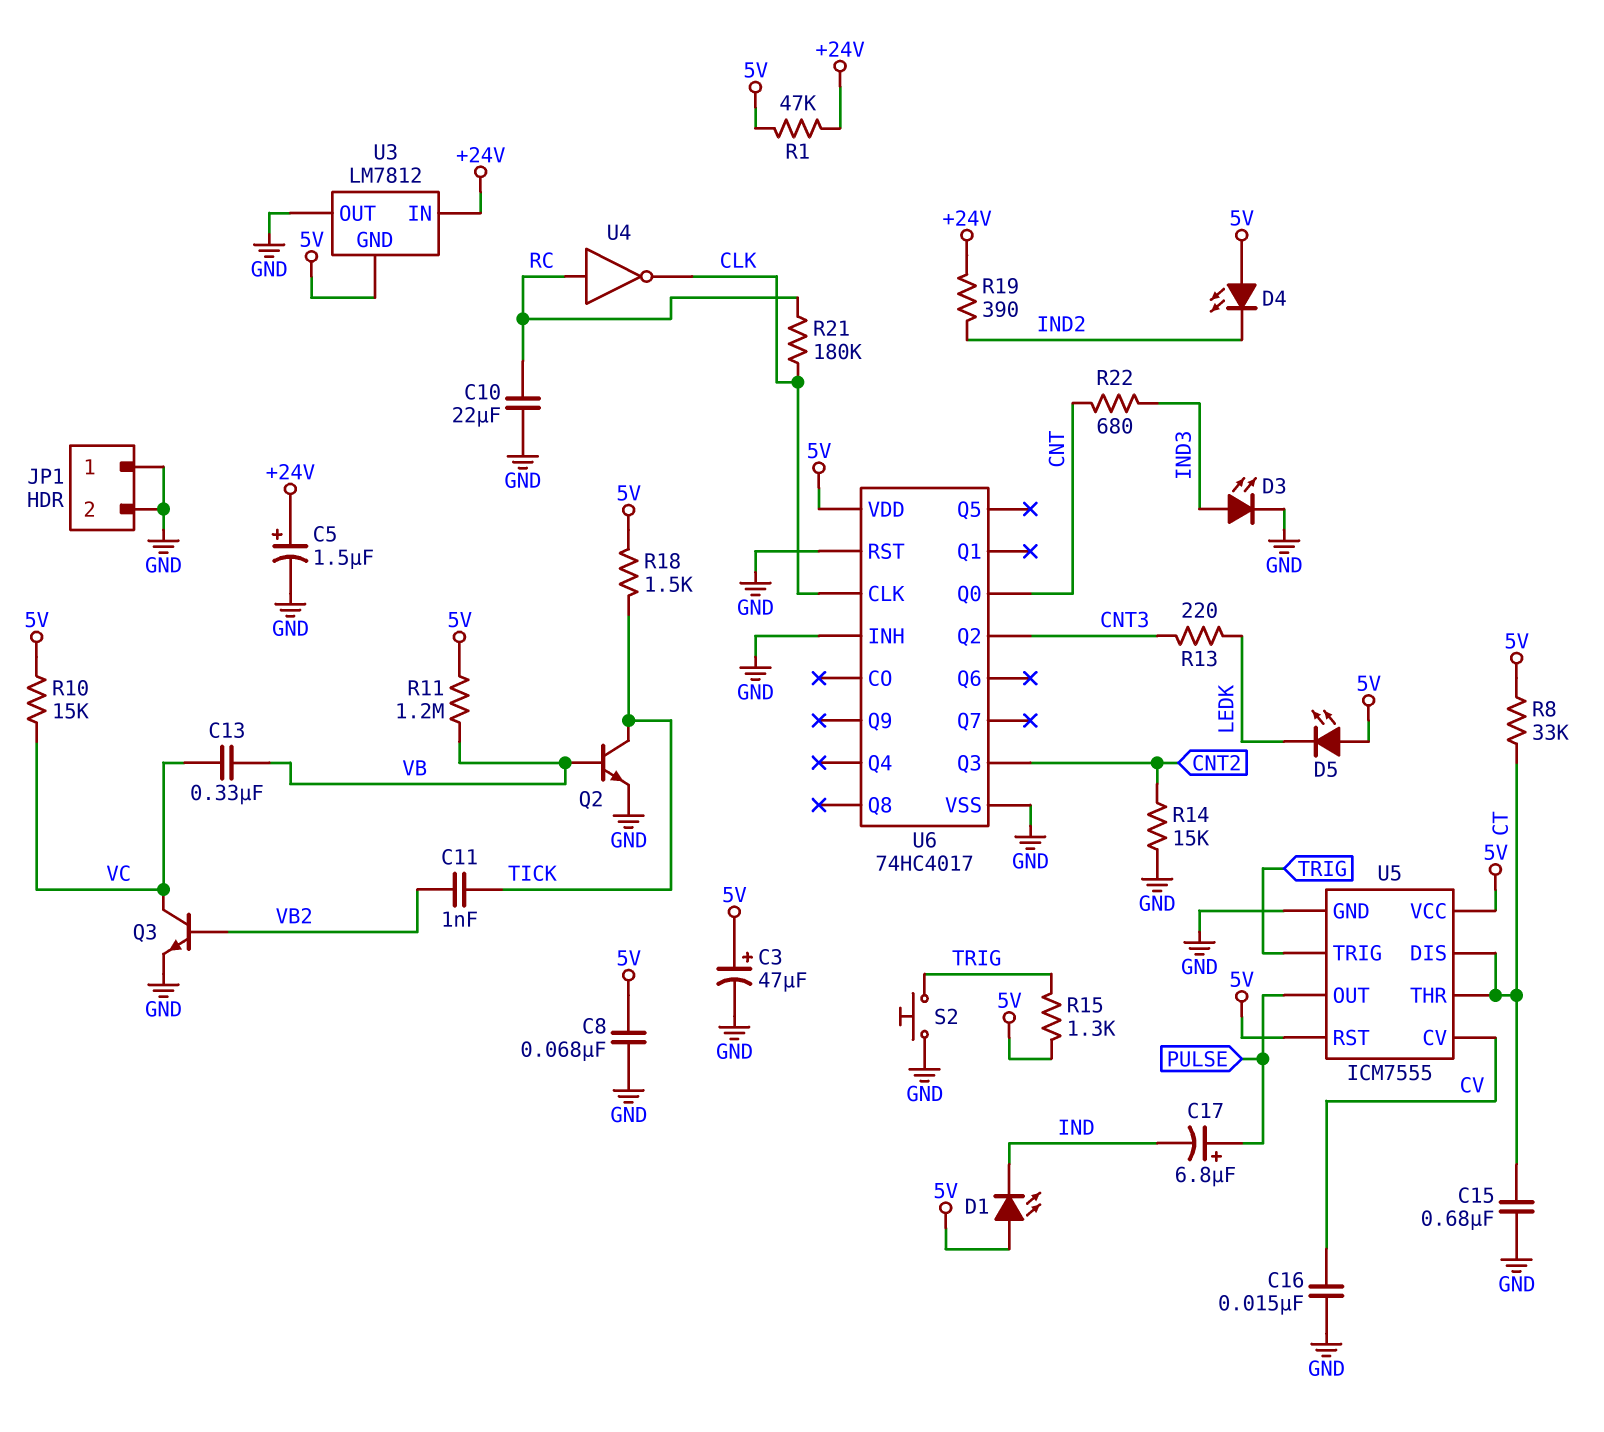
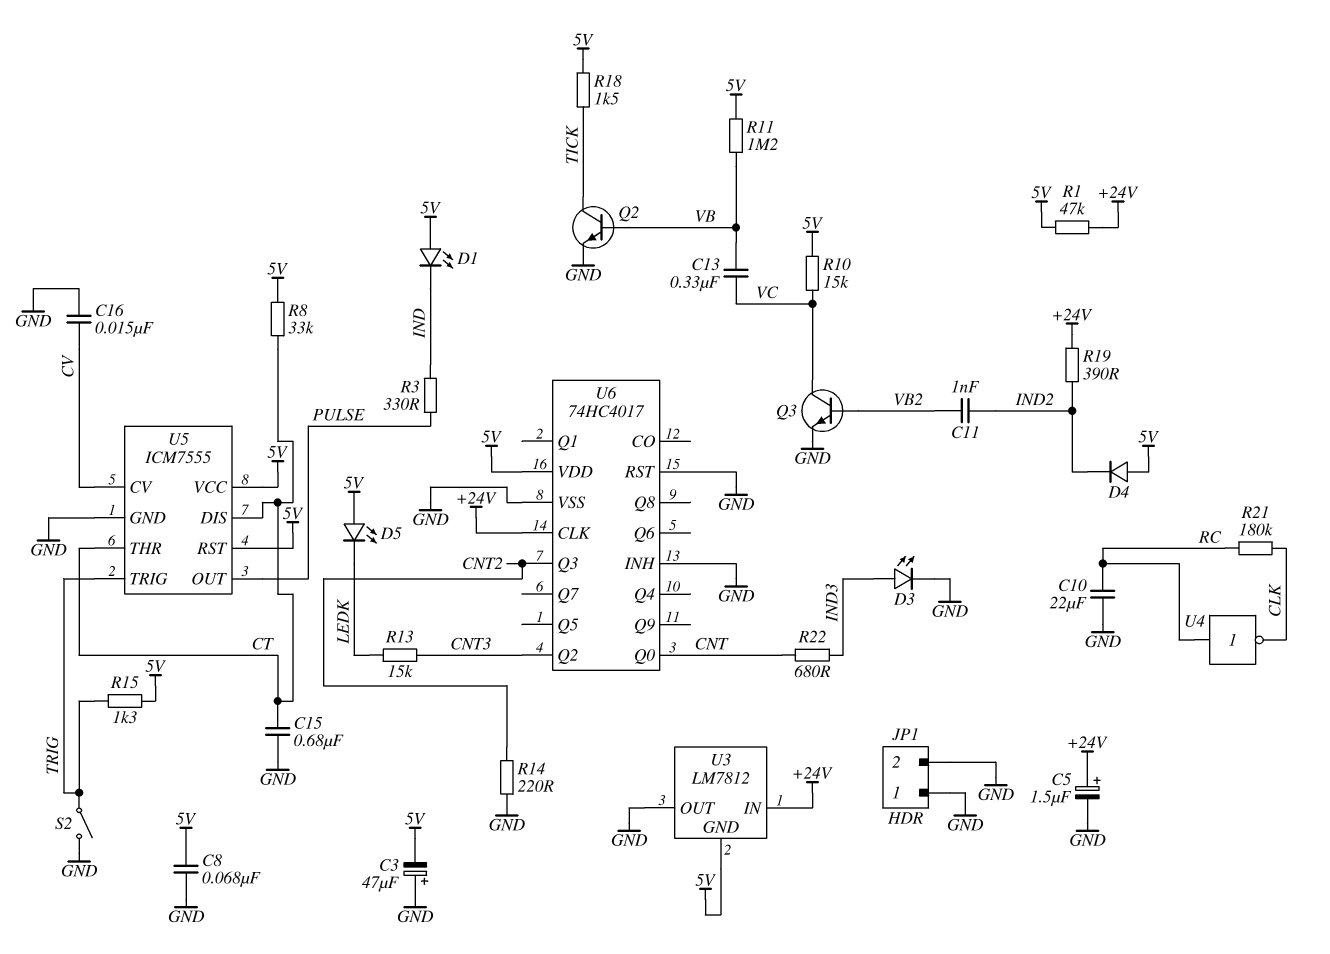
C3: 47uF (plus 5V, minus GND) -> 47uF (plus GND, minus 5V)
C11: 1nF (TICK, VB2) -> 1nF (IND2, VB2)
C17: 6.8uF (plus PULSE, minus IND) -> none
D4: LED (A 5V, K IND2) -> diode (A 5V, K IND2)
R3: none -> 330 (IND, PULSE)
R13: 220 (CNT3, LEDK) -> 15k (CNT3, LEDK)
R14: 15k (CNT2, GND) -> 220 (CNT2, GND)
S2: button (GND, TRIG) -> switch (GND, TRIG)
U6 pin CLK: CLK -> +24V

